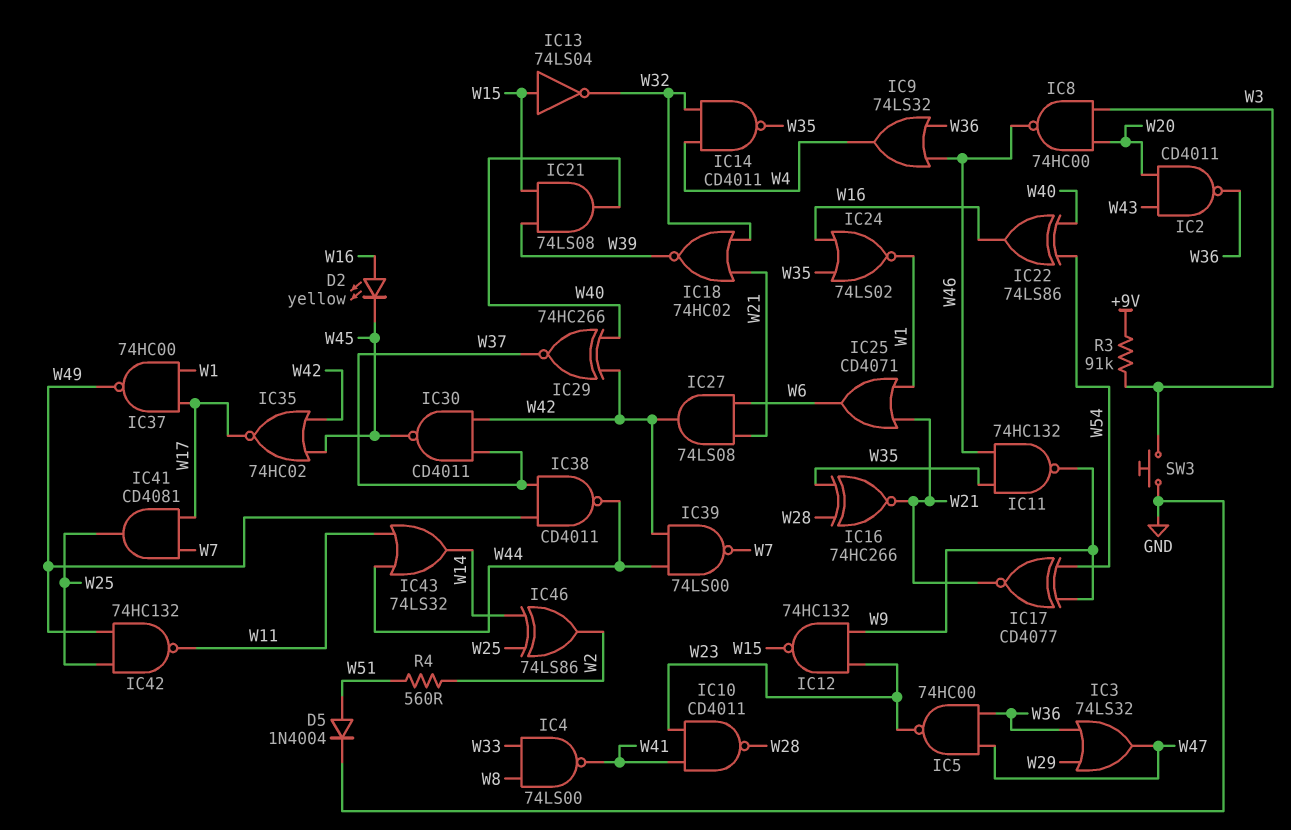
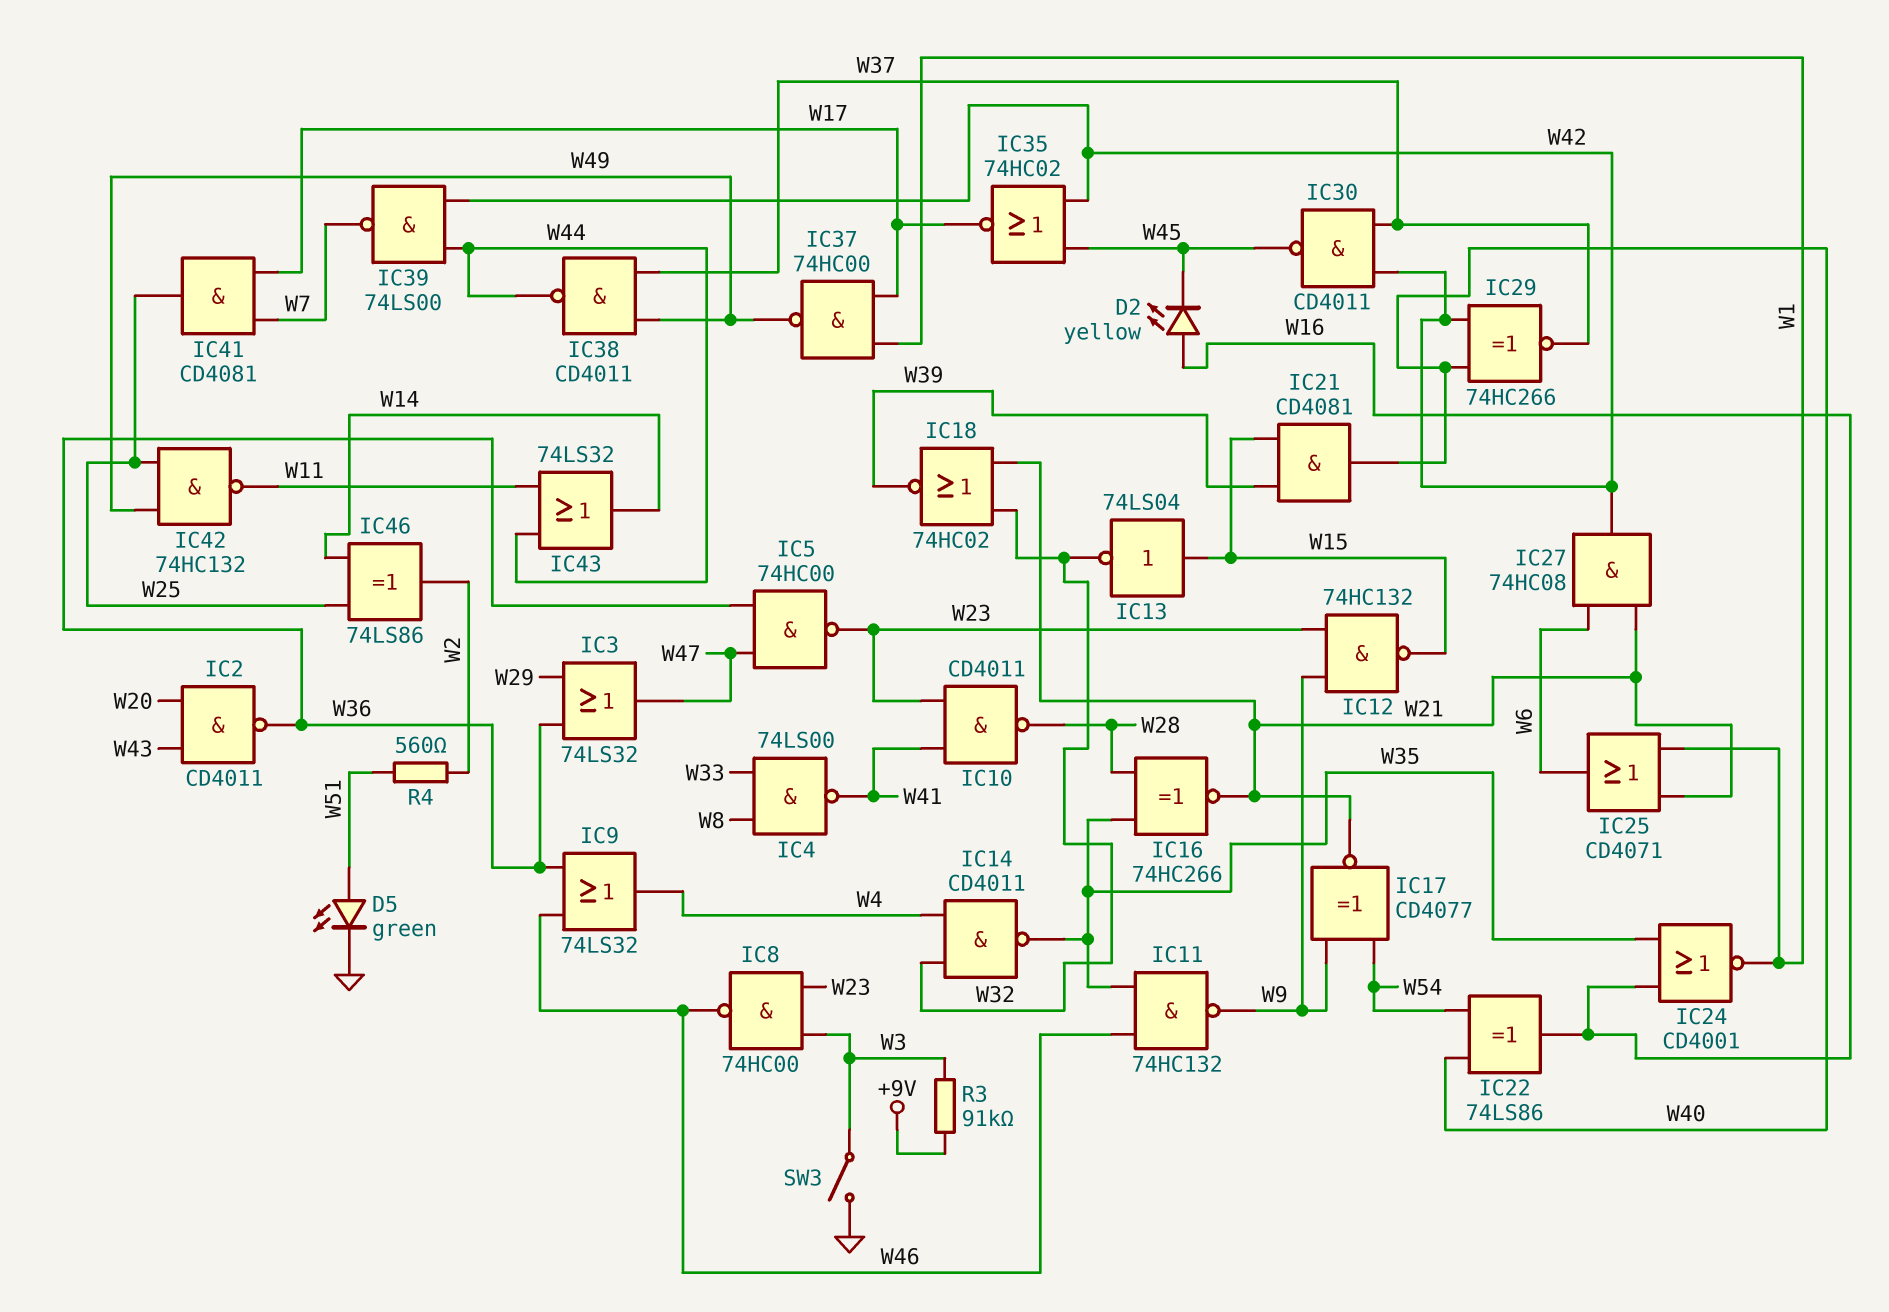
D5: diode 1N4004 (A W51, K GND) -> LED green (A W51, K GND)
IC8: NAND 74HC00 (in W3, in W20, out W46) -> NAND 74HC00 (in W3, in W23, out W46)
IC21: AND 74LS08 (in W15, in W39, out W40) -> AND CD4081 (in W15, in W39, out W40)
IC24: NOR 74LS02 (in W16, in W35, out W1) -> NOR CD4001 (in W16, in W35, out W1)
IC27: AND 74LS08 (in W6, in W21, out W42) -> AND 74HC08 (in W6, in W21, out W42)
SW3: button (GND, W3) -> switch (GND, W3)

